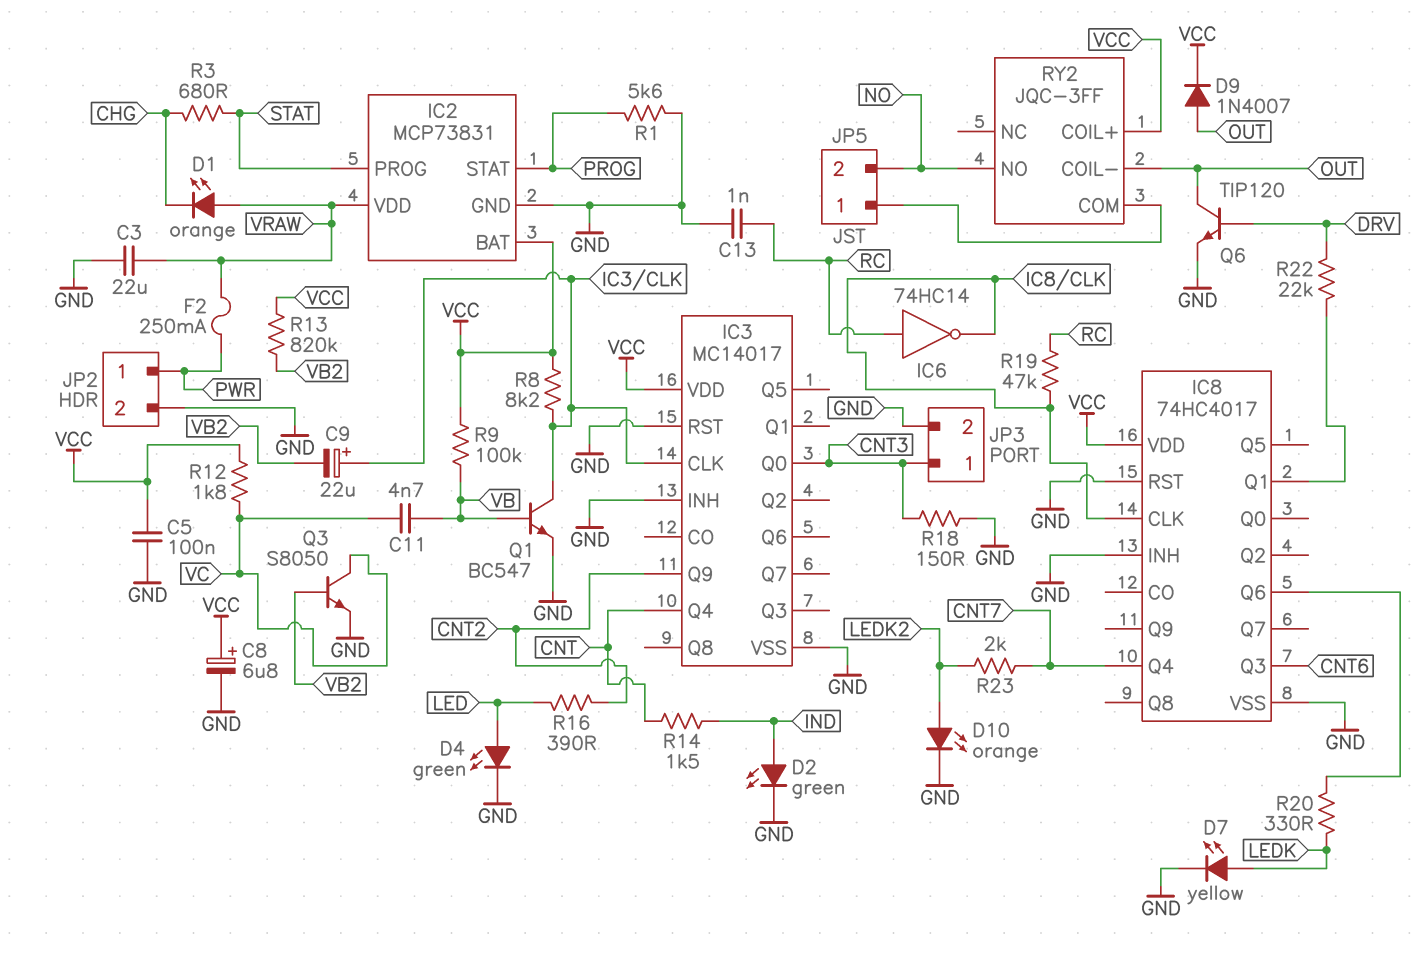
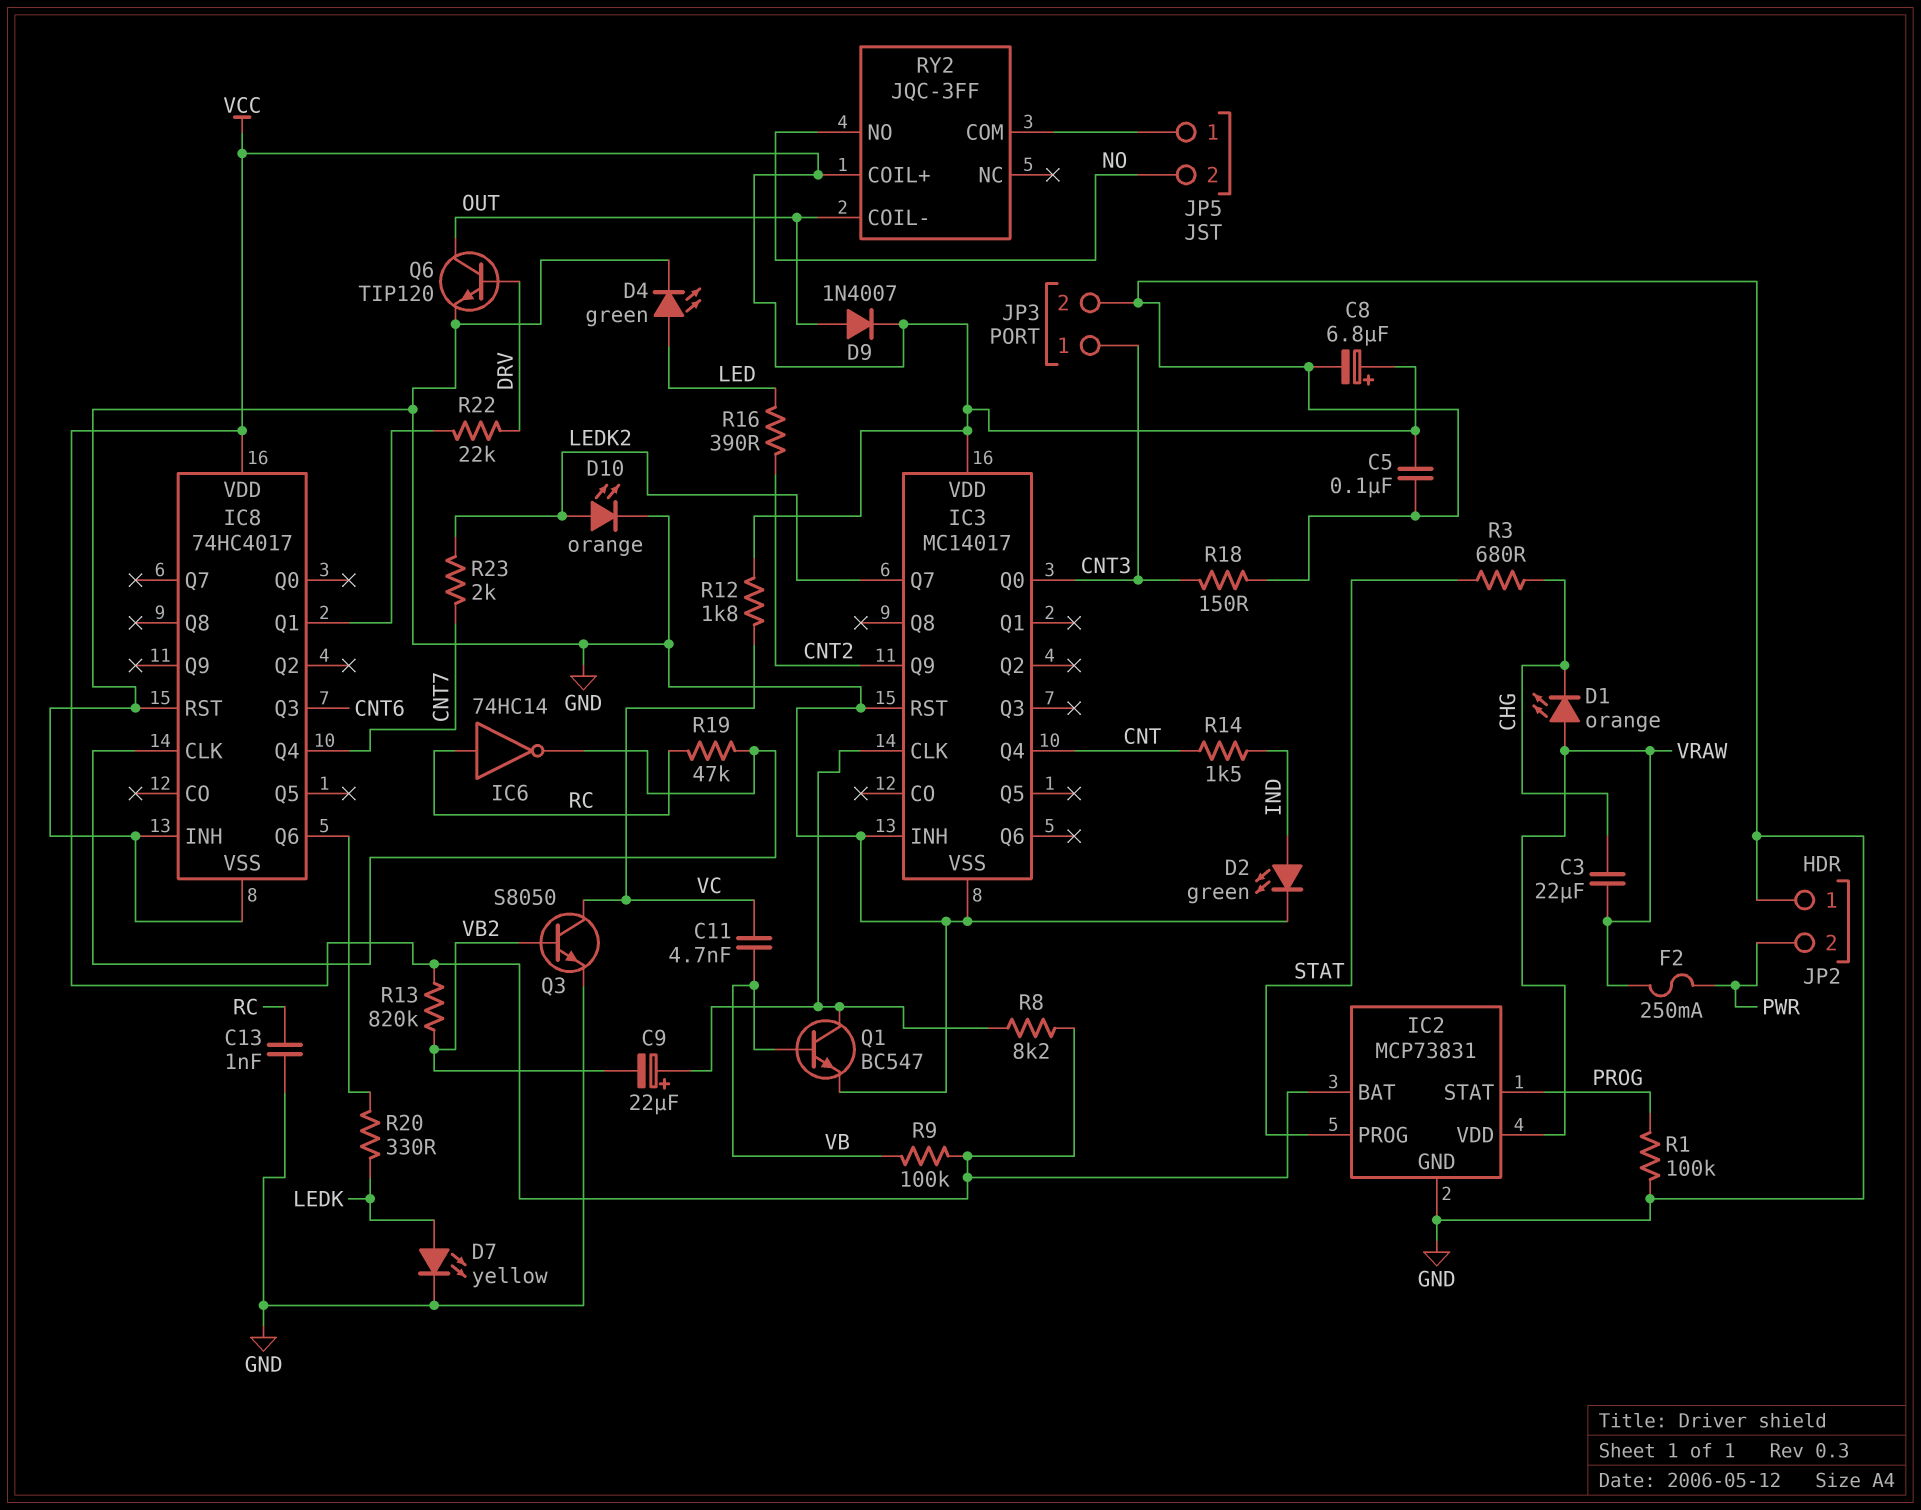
C3: 22uF (GND, VRAW) -> 22uF (CHG, VRAW)
IC3 pin Q7: none -> LEDK2
JP2 pin 1: PWR -> GND
JP2 pin 2: GND -> PWR
R1: 5.6k (GND, PROG) -> 100k (GND, PROG)

